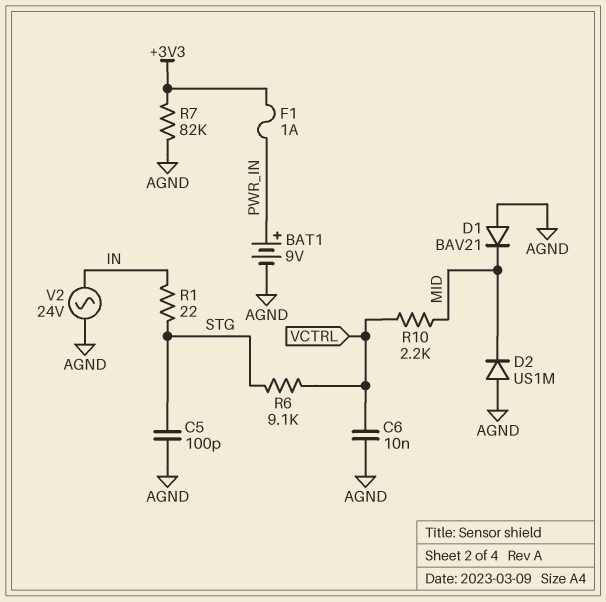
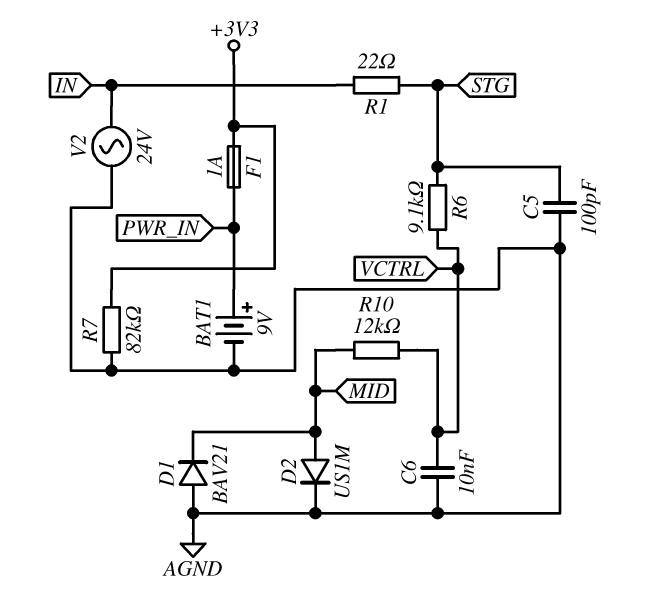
D2: diode US1M (A AGND, K MID) -> diode US1M (A MID, K AGND)
R10: 2.2k (MID, VCTRL) -> 12k (MID, VCTRL)

